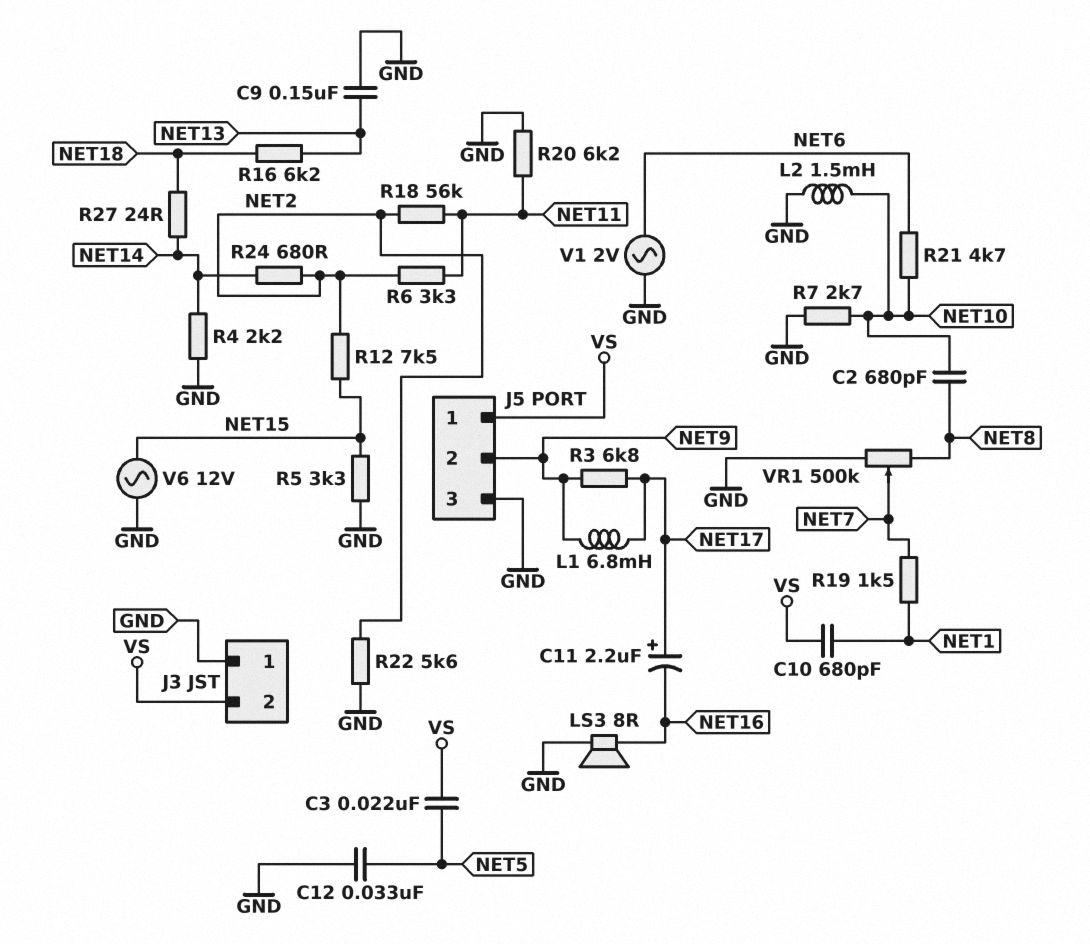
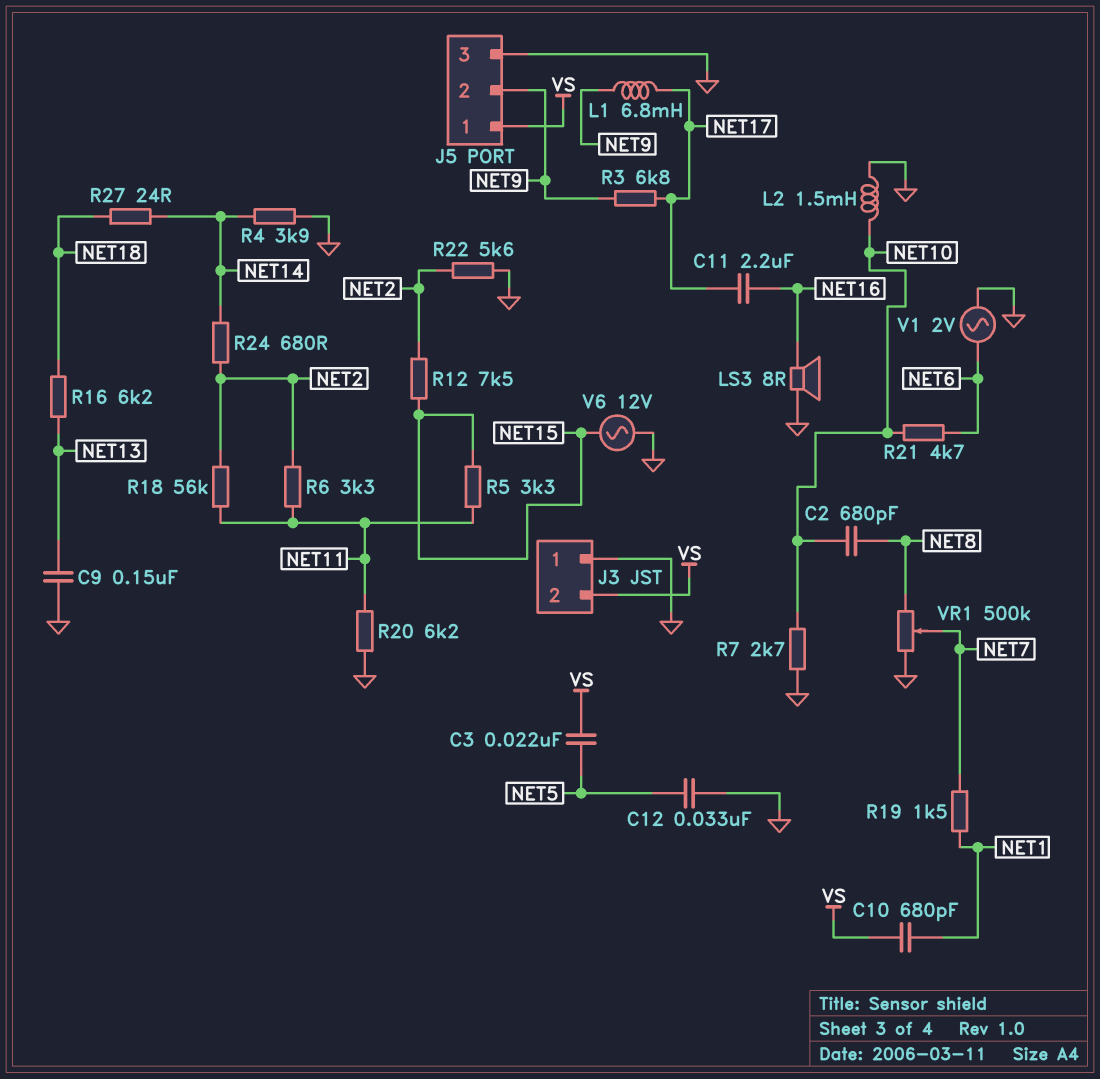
C11: 2.2uF (plus NET17, minus NET16) -> 2.2uF (NET16, NET17)
R4: 2.2k (GND, NET14) -> 3.9k (GND, NET14)
R5: 3.3k (GND, NET15) -> 3.3k (NET11, NET15)

